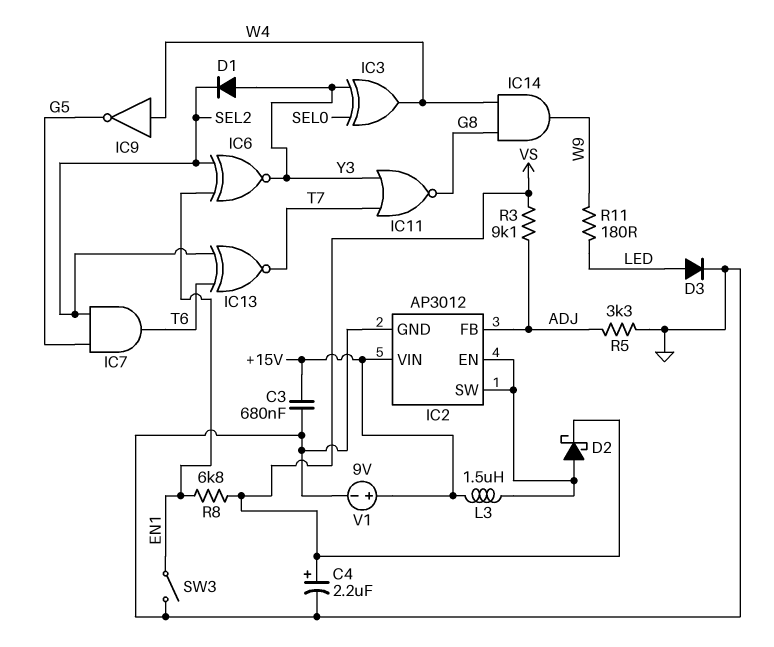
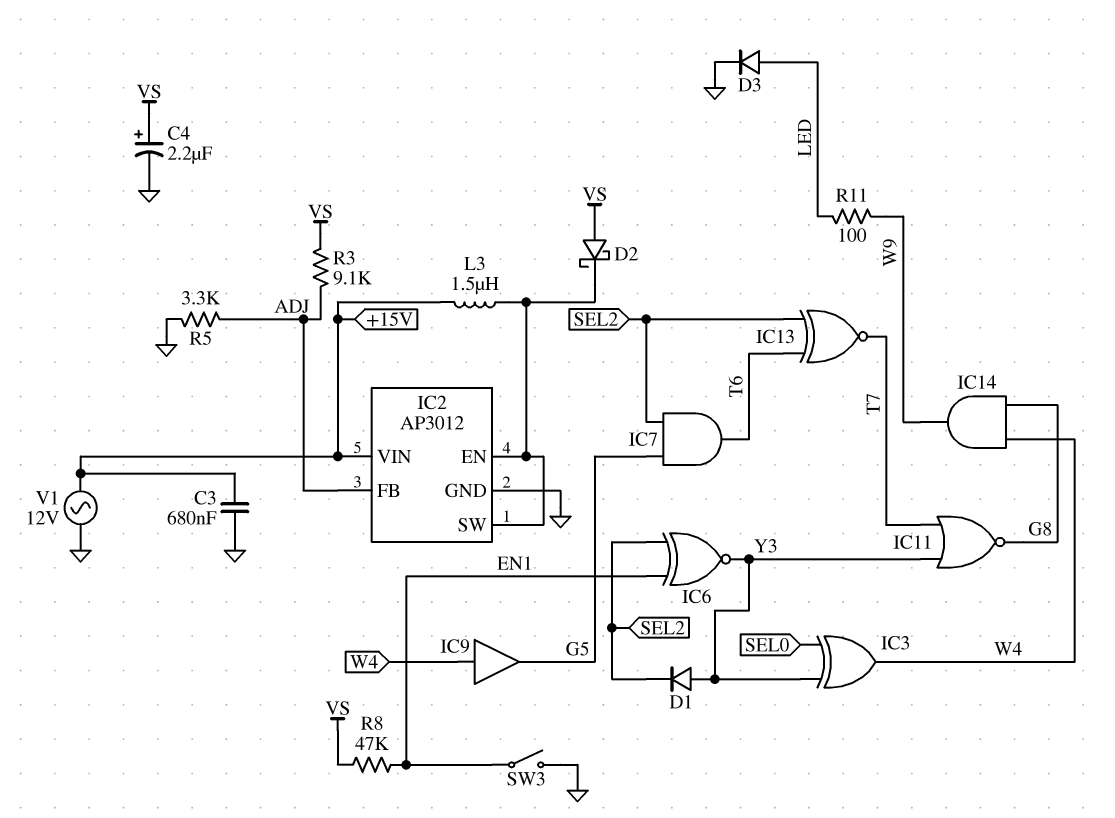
D2: schottky (A IC2/EN, K VS) -> schottky (A VS, K IC2/EN)
IC9: NOT (in W4, out G5) -> buffer (in W4, out G5)
R8: 6.8k (EN1, VS) -> 47k (EN1, VS)
R11: 180 (LED, W9) -> 100 (LED, W9)
V1: 9V (plus +15V, minus GND) -> AC 12V (+15V, GND)

